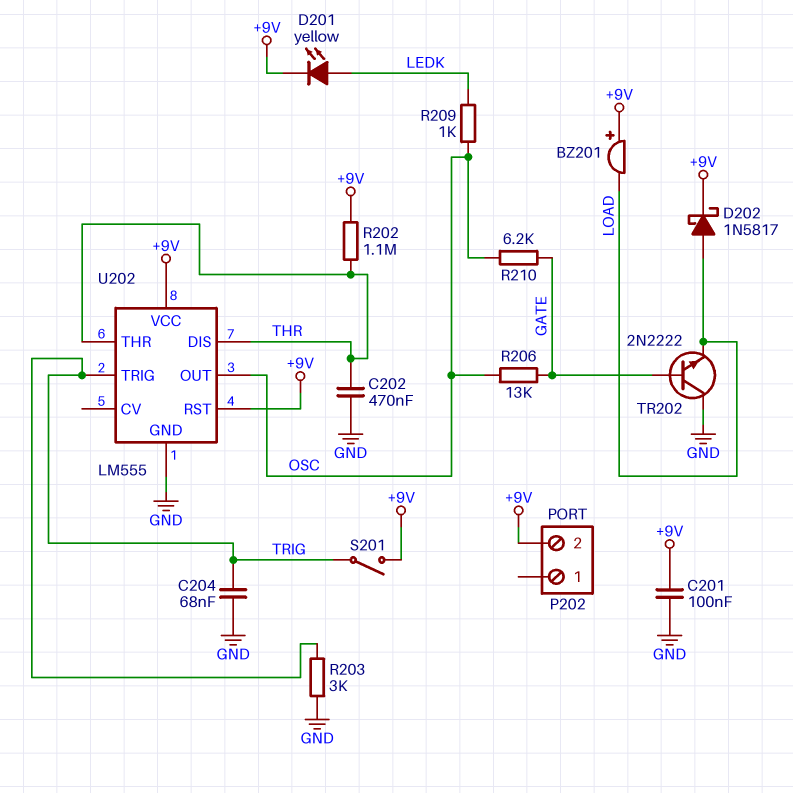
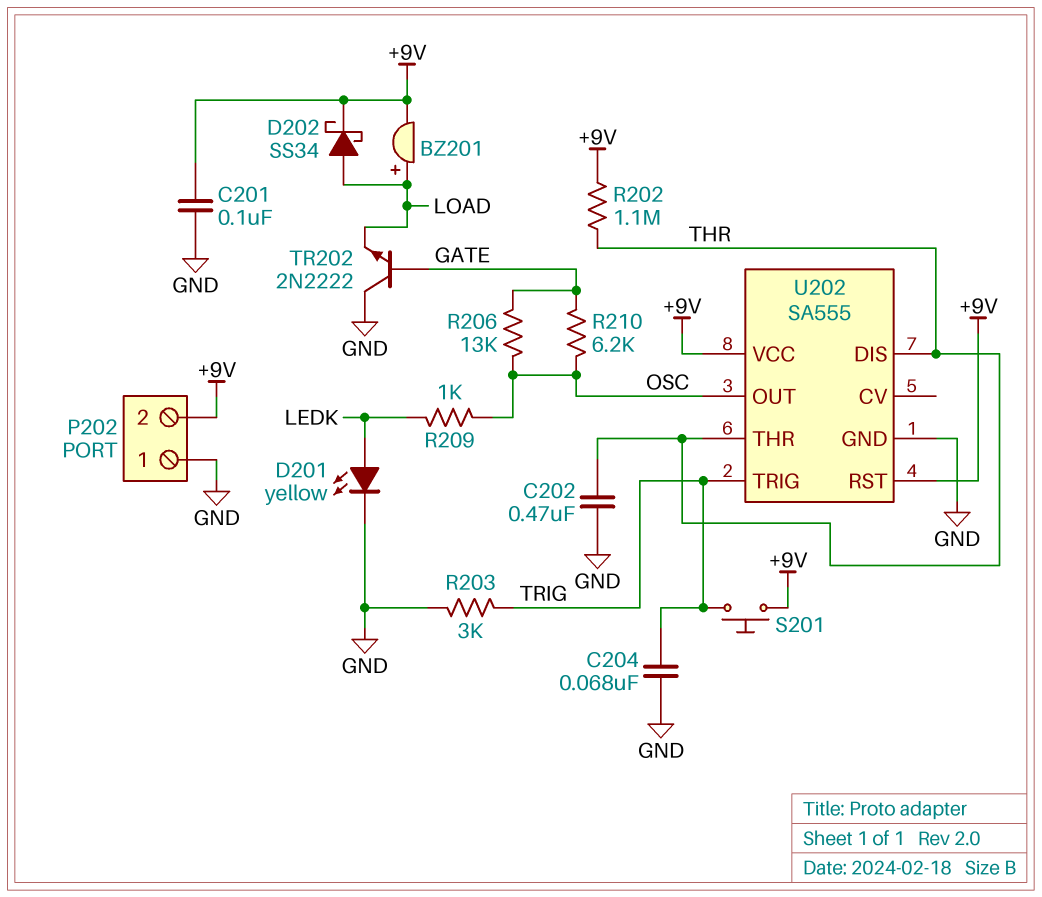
BZ201: buzzer (plus +9V, minus LOAD) -> buzzer (plus LOAD, minus +9V)
D201: LED yellow (A LEDK, K +9V) -> LED yellow (A LEDK, K GND)
D202: schottky 1N5817 (A LOAD, K +9V) -> schottky SS34 (A LOAD, K +9V)
P202 pin 1: none -> GND
S201: switch (+9V, TRIG) -> button (+9V, TRIG)
U202: LM555 -> SA555

